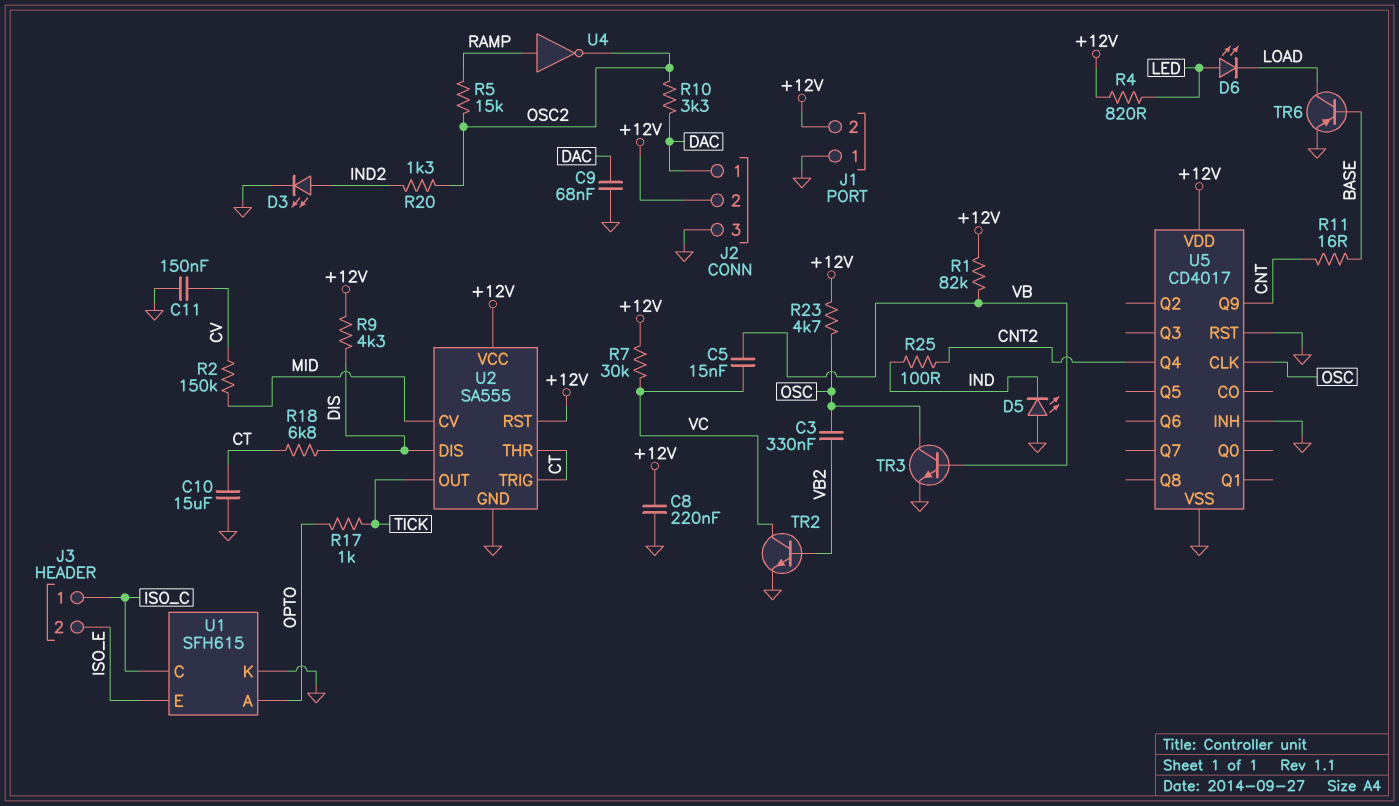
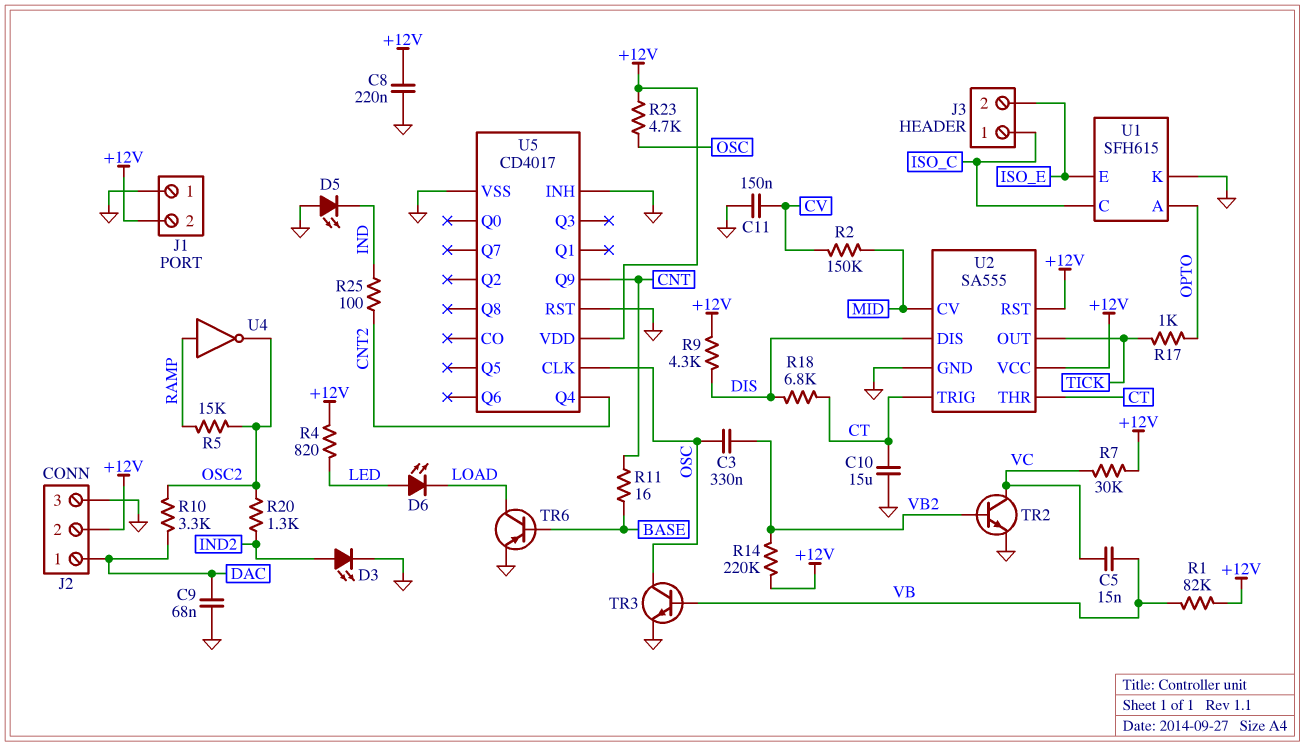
R14: none -> 220k (+12V, VB2)

